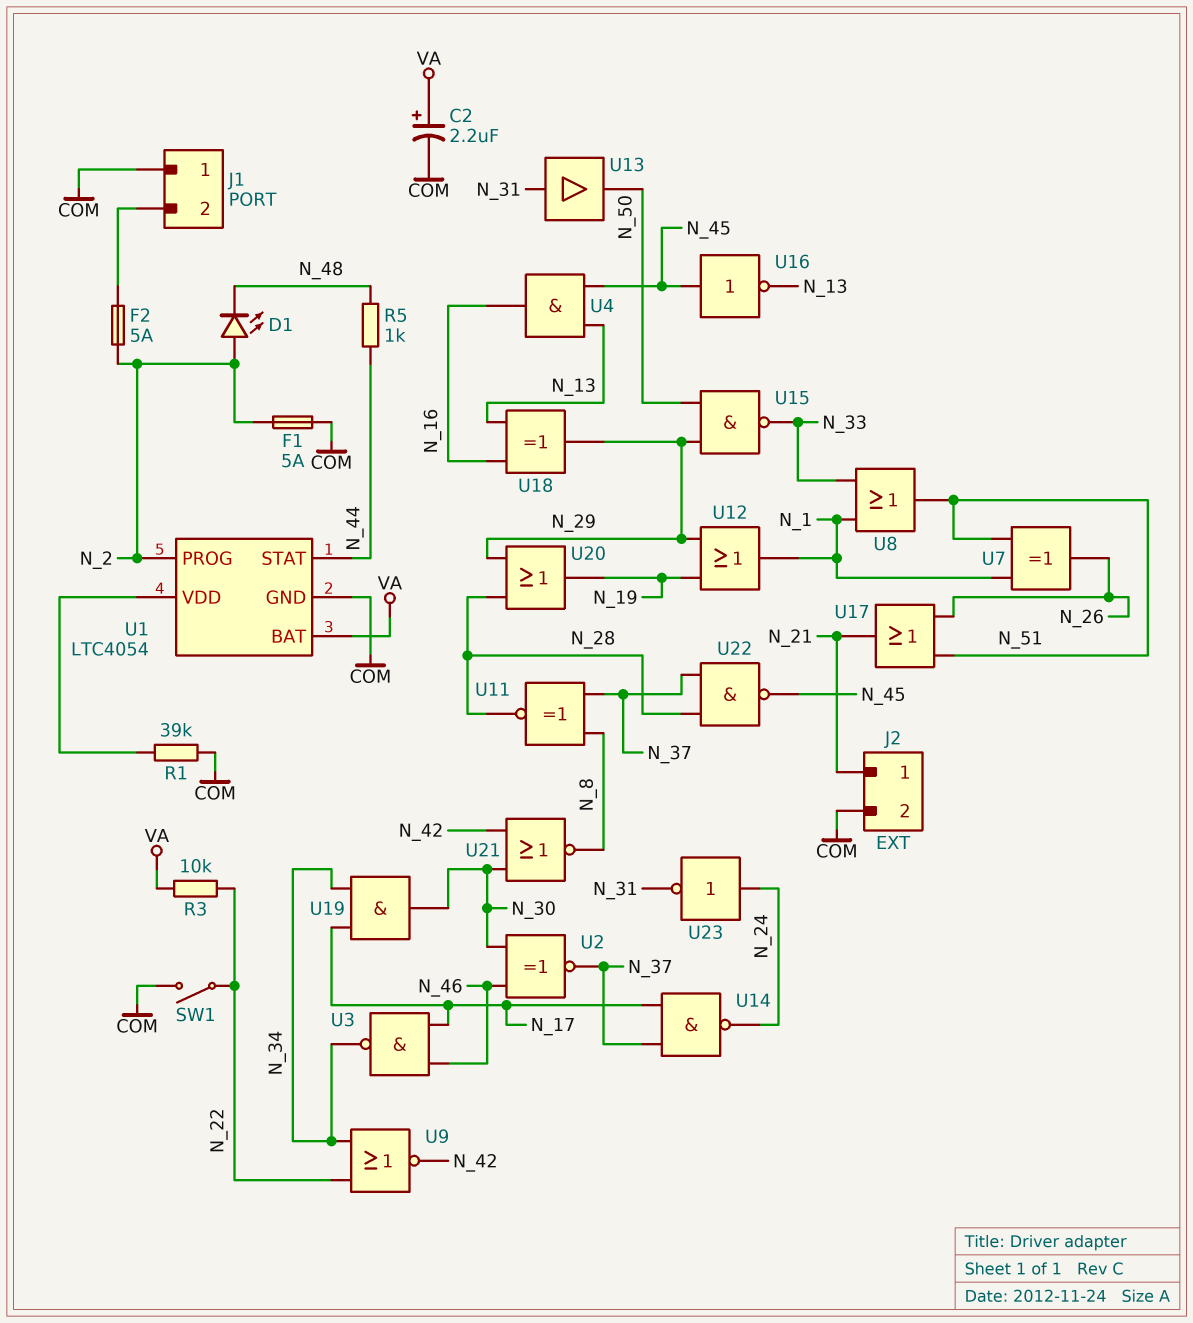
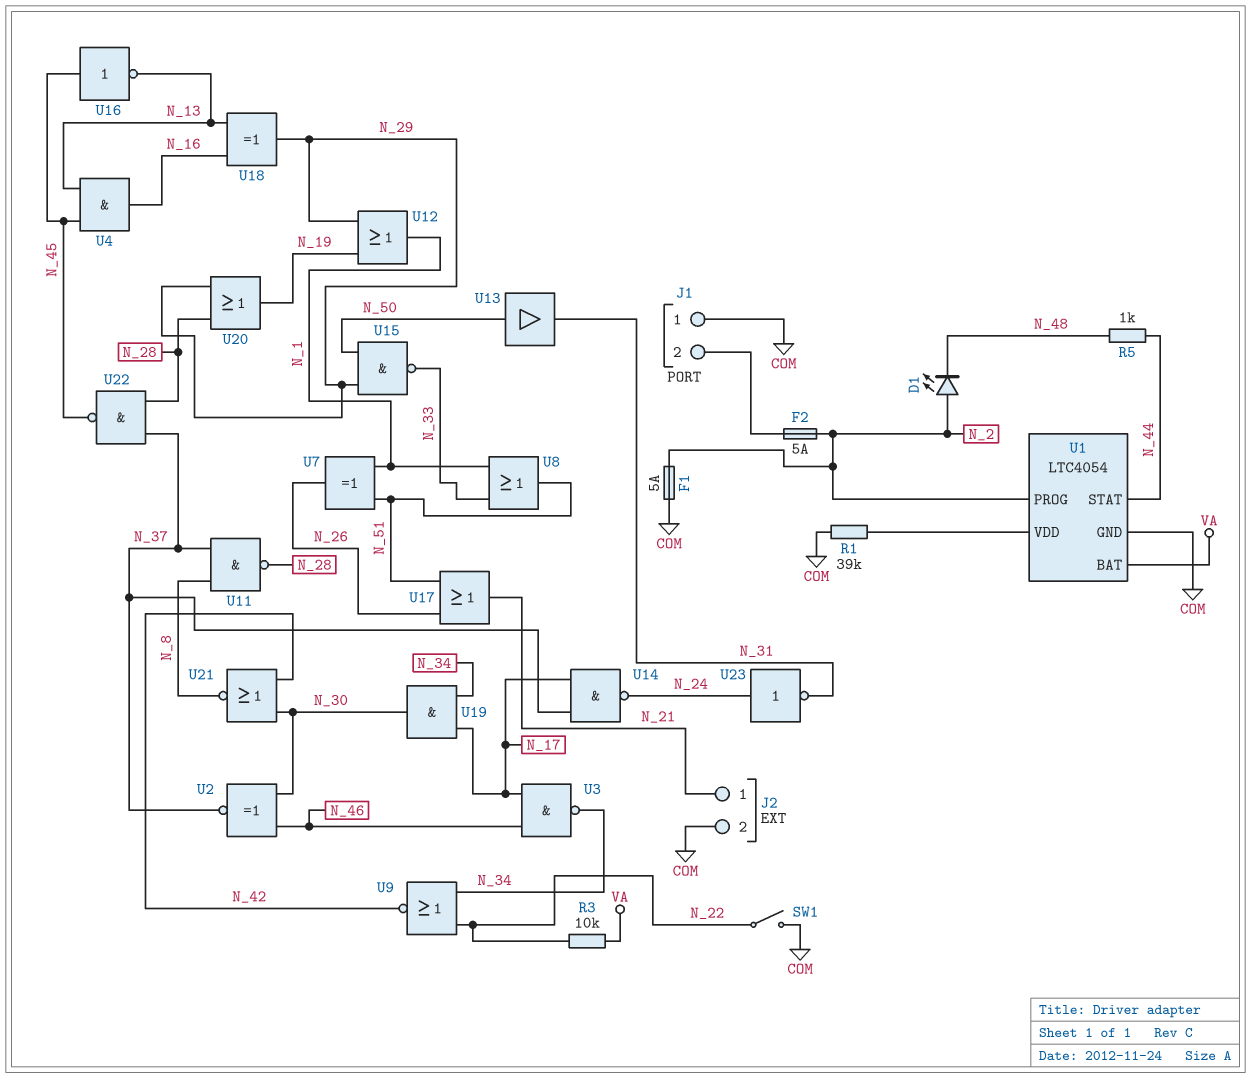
C2: 2.2uF (plus VA, minus COM) -> none
U11: XNOR (in N_8, in N_37, out N_28) -> NAND (in N_8, in N_37, out N_28)
U13: buffer (in N_31, out N_50) -> buffer (in N_50, out N_31)

